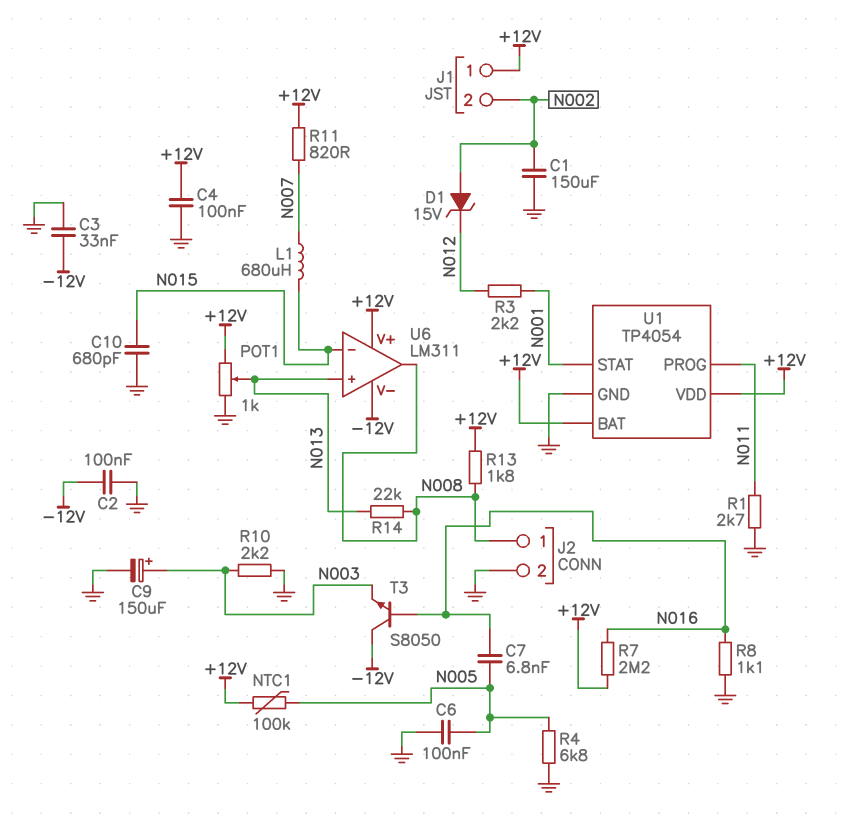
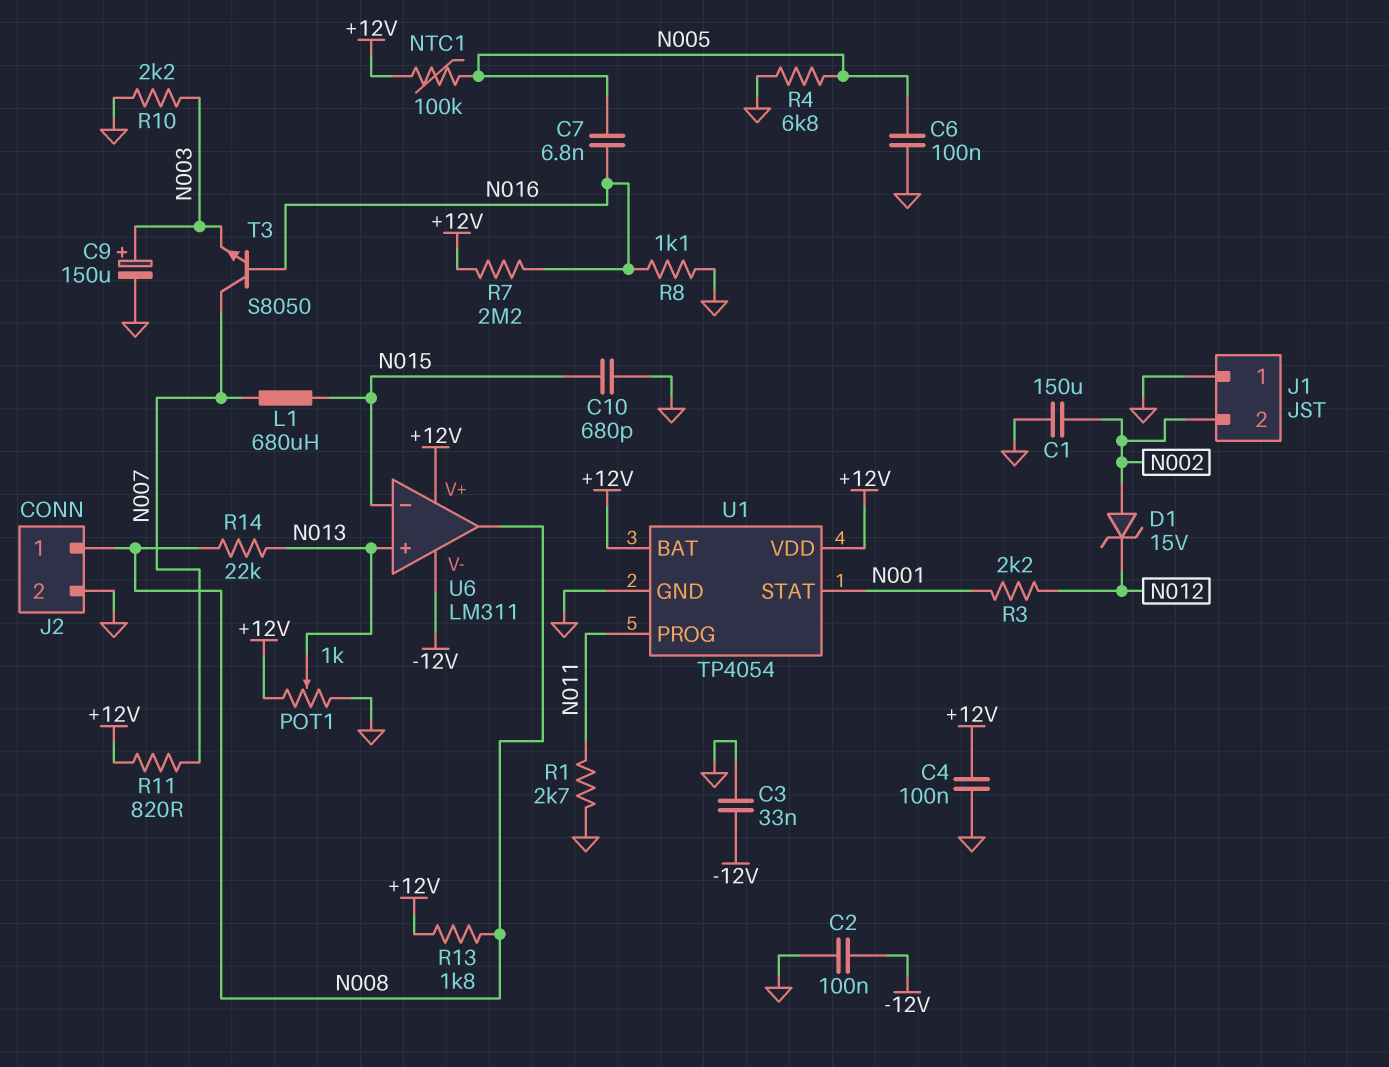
J1 pin 1: +12V -> GND
T3: NPN S8050 (B N016, C -12V, E N003) -> NPN S8050 (B N016, C N007, E N003)

